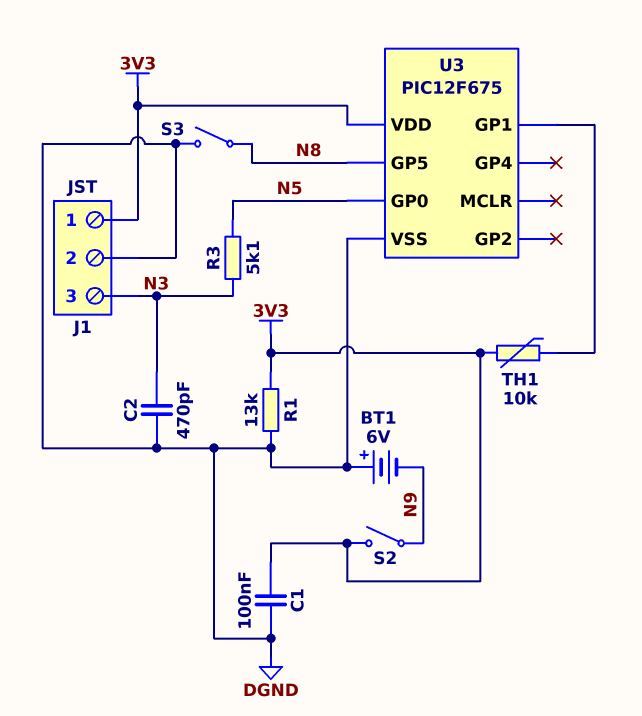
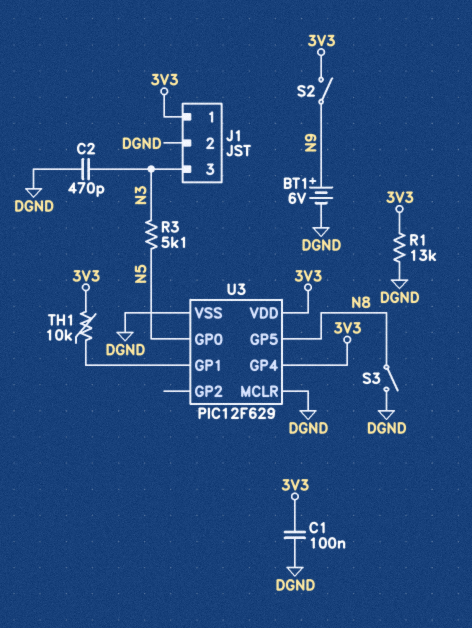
BT1: 6V (plus DGND, minus N9) -> 6V (plus N9, minus DGND)
U3: PIC12F675 -> PIC12F629
U3 pin GP4: none -> 3V3
U3 pin MCLR: none -> DGND

